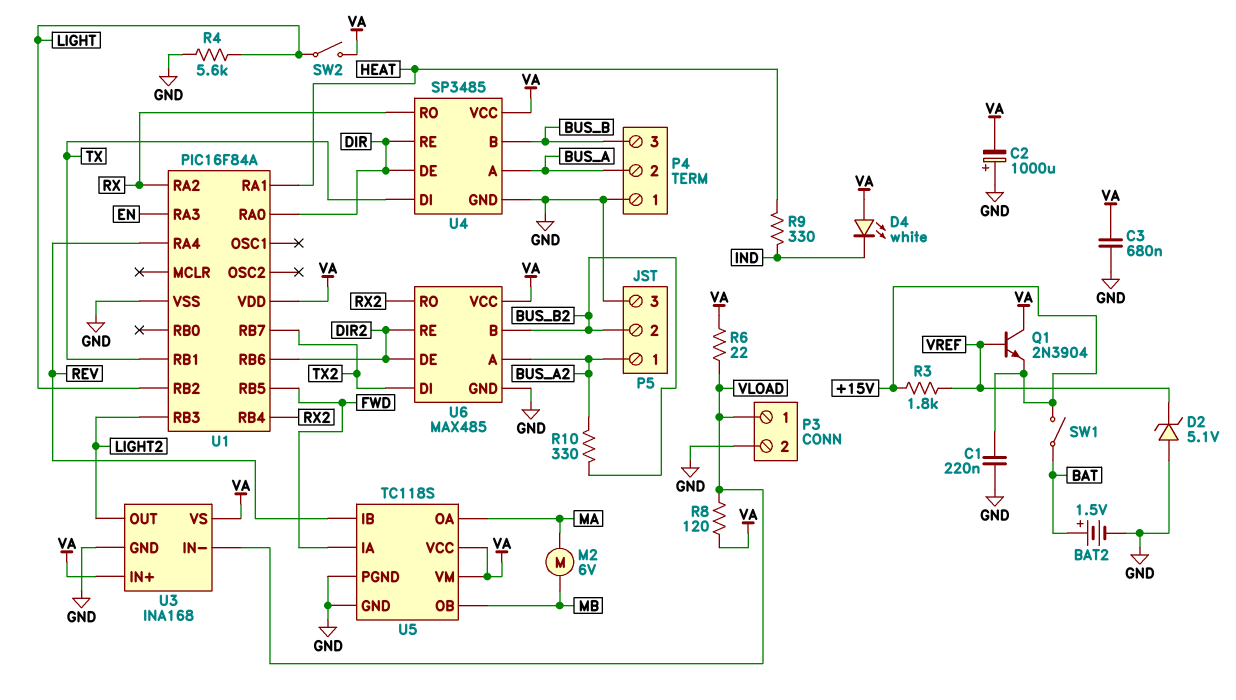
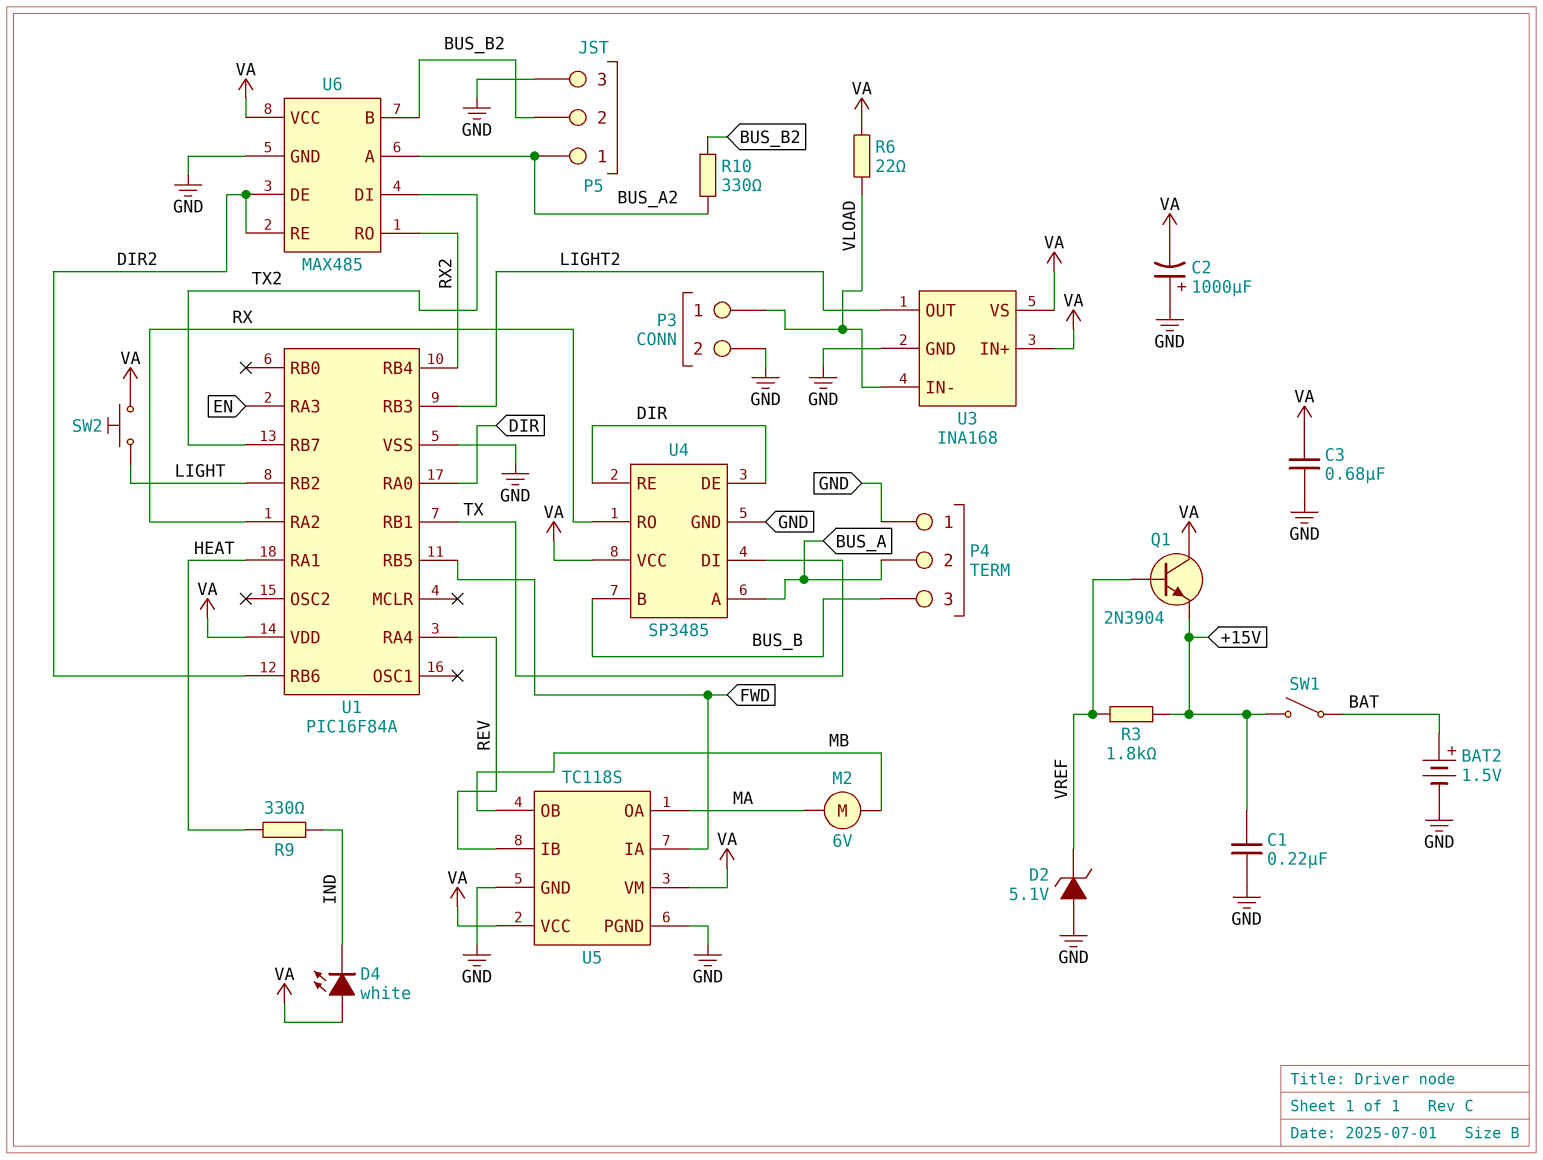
R4: 5.6k (GND, LIGHT) -> none
R8: 120 (VA, VLOAD) -> none
SW2: switch (LIGHT, VA) -> button (LIGHT, VA)

